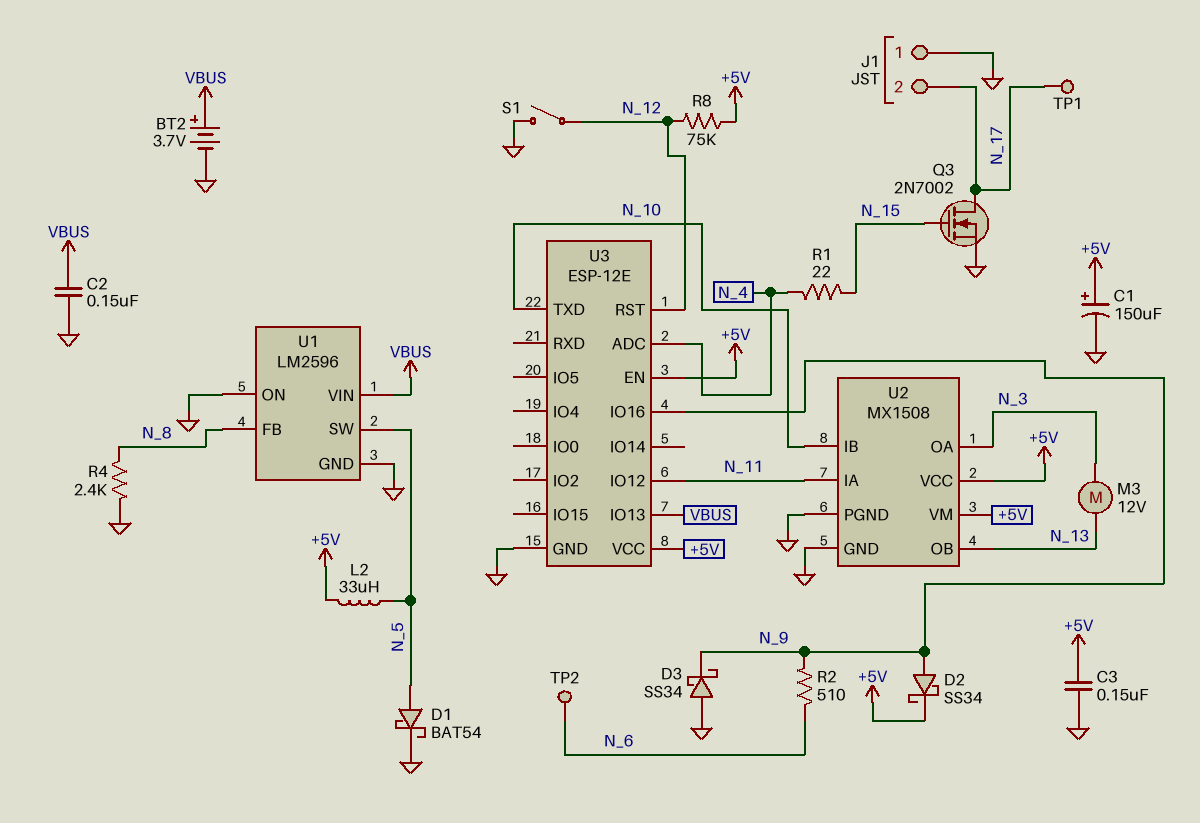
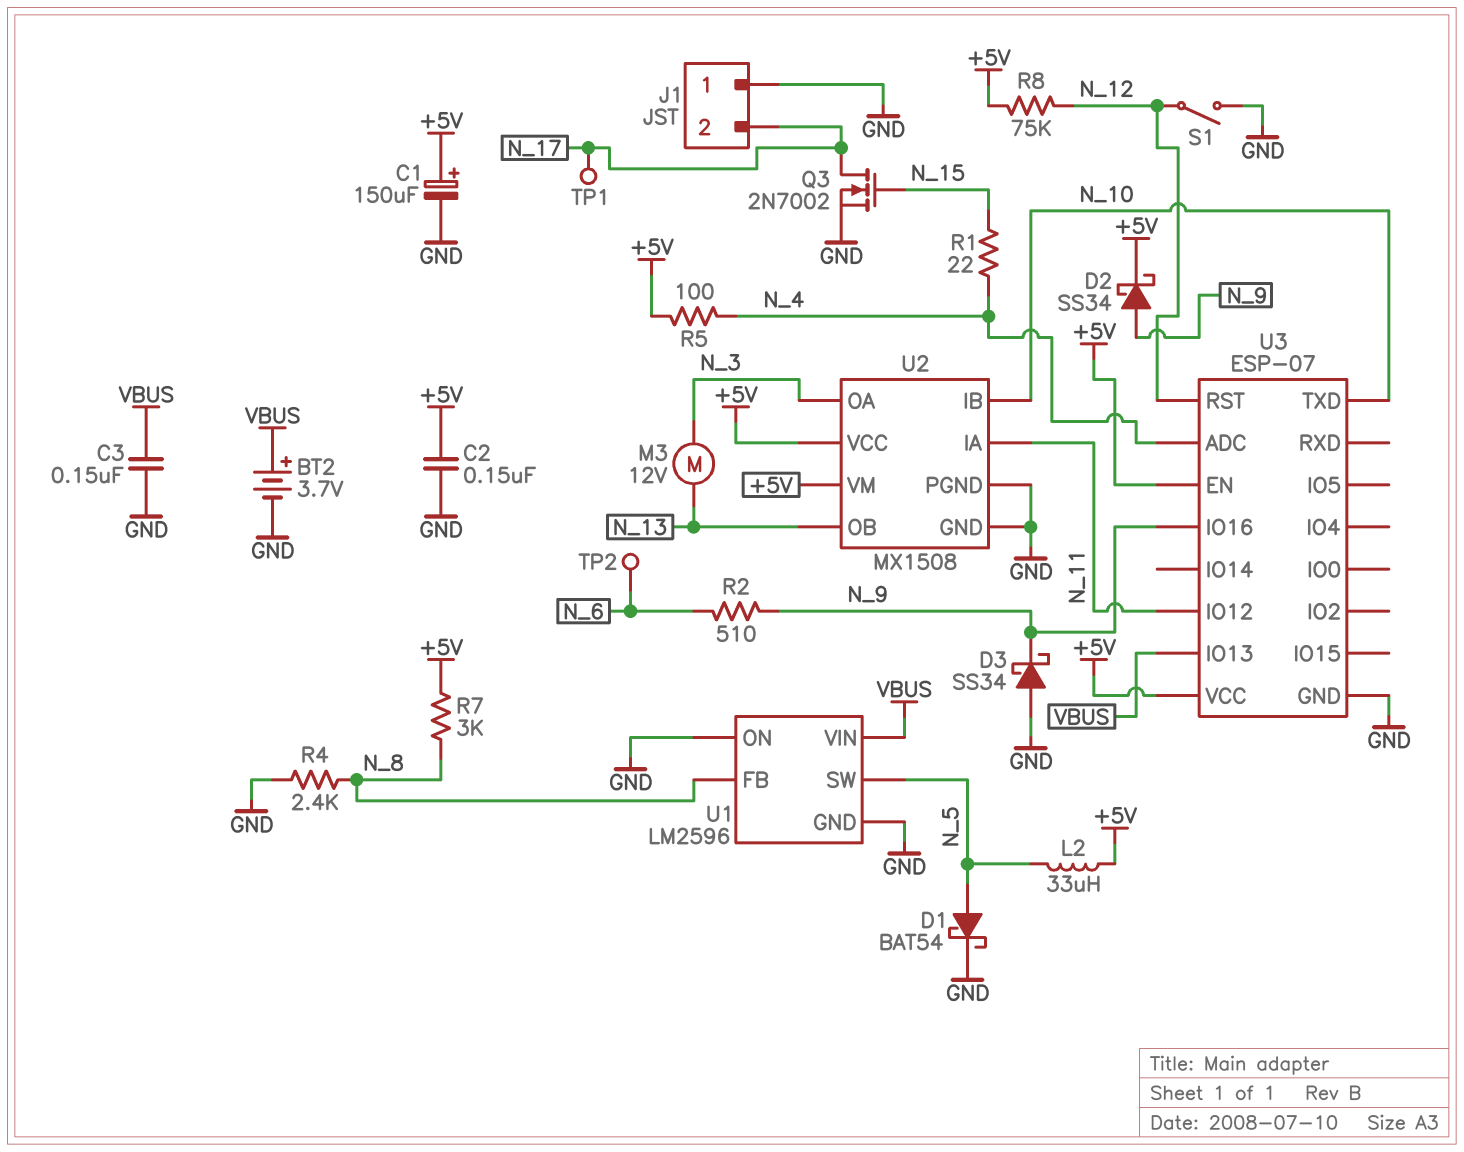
C2: 150nF (GND, VBUS) -> 150nF (+5V, GND)
C3: 150nF (+5V, GND) -> 150nF (GND, VBUS)
R5: none -> 100 (+5V, N_4)
R7: none -> 3k (+5V, N_8)
U3: ESP-12E -> ESP-07

